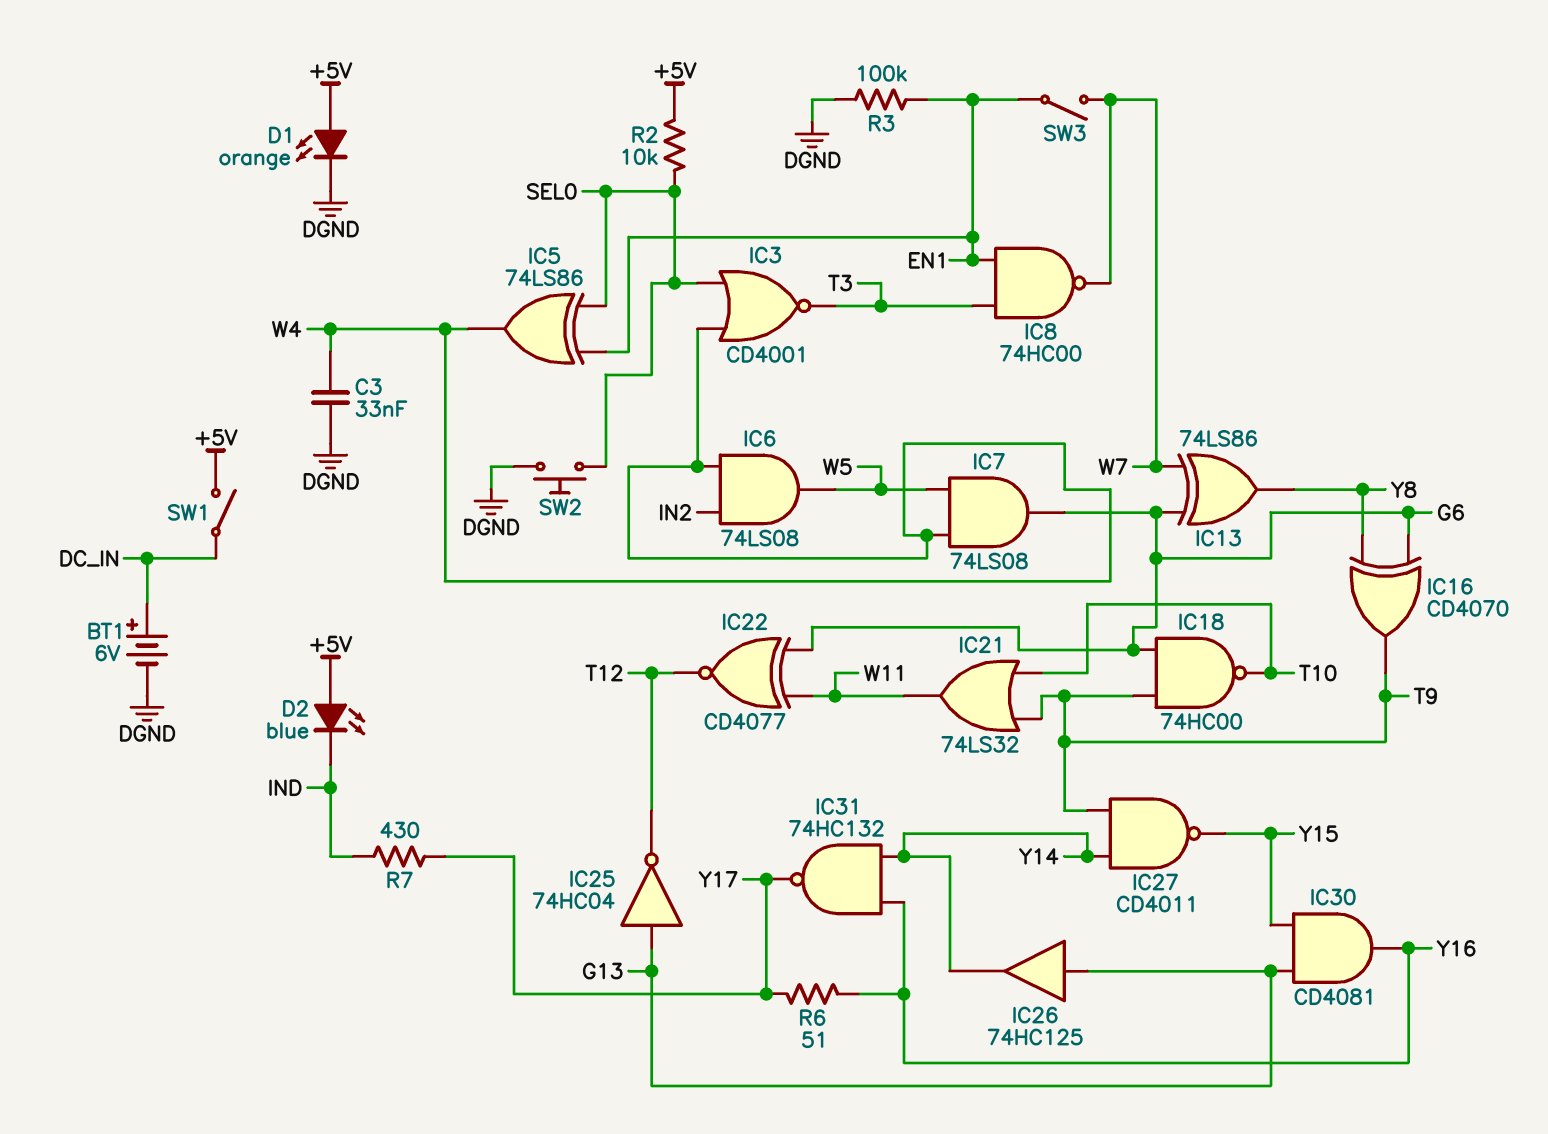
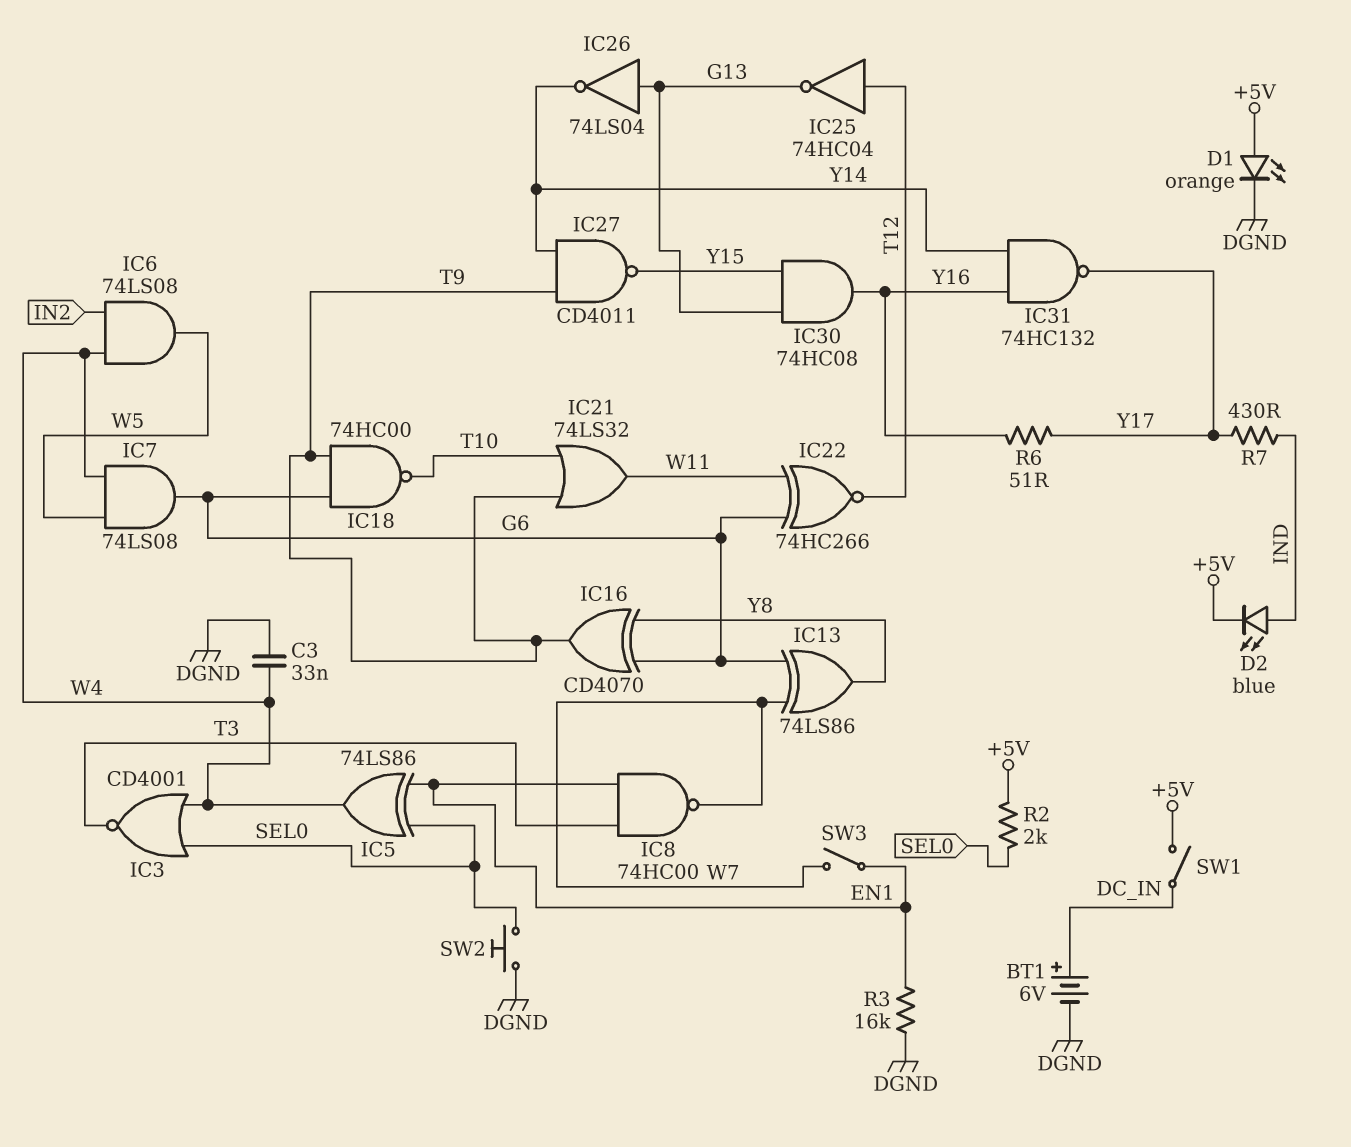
D2: LED blue (A +5V, K IND) -> LED blue (A IND, K +5V)
IC22: XNOR CD4077 (in G6, in W11, out T12) -> XNOR 74HC266 (in G6, in W11, out T12)
IC25: NOT 74HC04 (in G13, out T12) -> NOT 74HC04 (in T12, out G13)
IC26: buffer 74HC125 (in G13, out Y14) -> NOT 74LS04 (in G13, out Y14)
IC30: AND CD4081 (in G13, in Y15, out Y16) -> AND 74HC08 (in G13, in Y15, out Y16)
R2: 10k (+5V, SEL0) -> 2k (+5V, SEL0)
R3: 100k (DGND, EN1) -> 16k (DGND, EN1)

